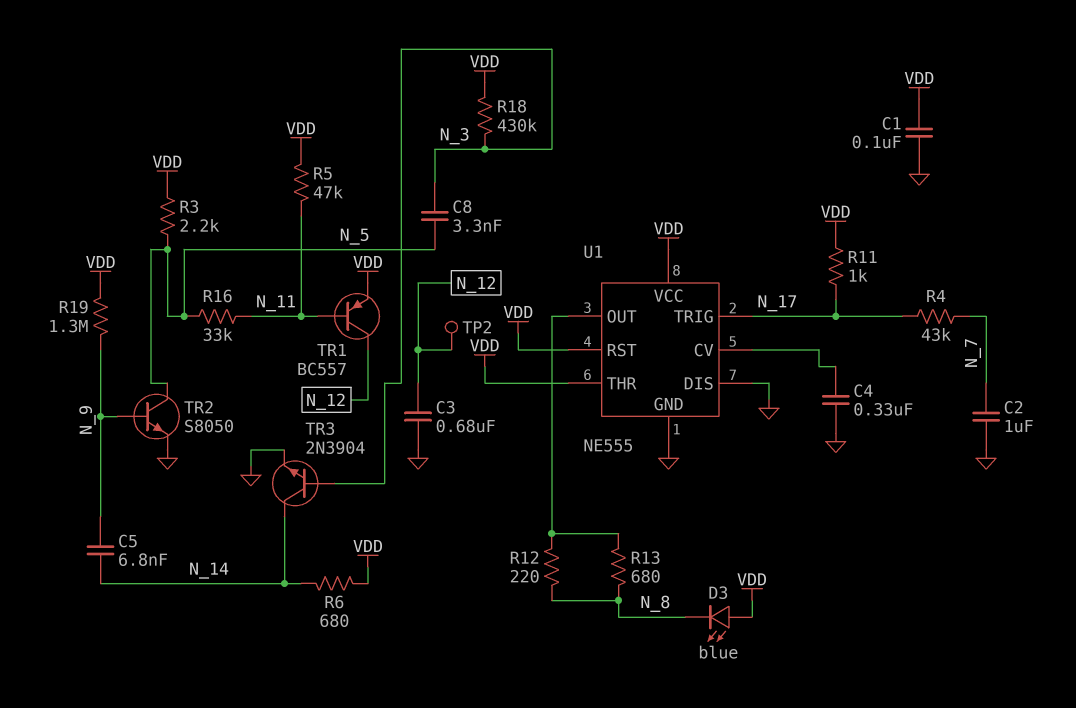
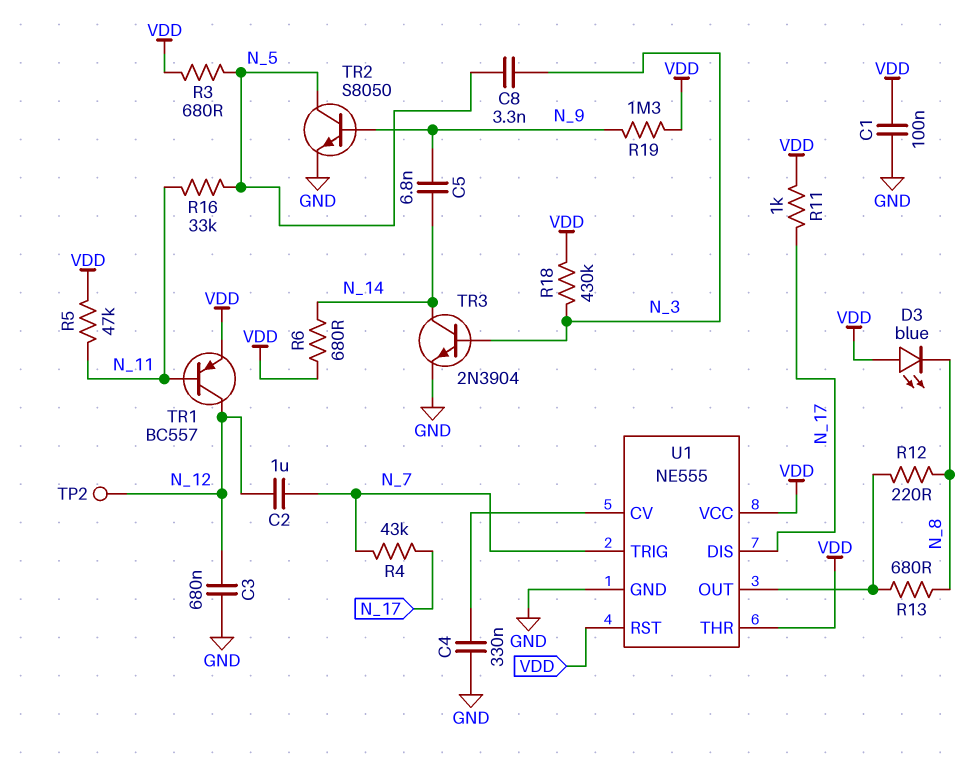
C2: 1uF (GND, N_7) -> 1uF (N_7, N_12)
R3: 2.2k (N_5, VDD) -> 680 (N_5, VDD)
U1 pin DIS: GND -> N_17
U1 pin TRIG: N_17 -> N_7

